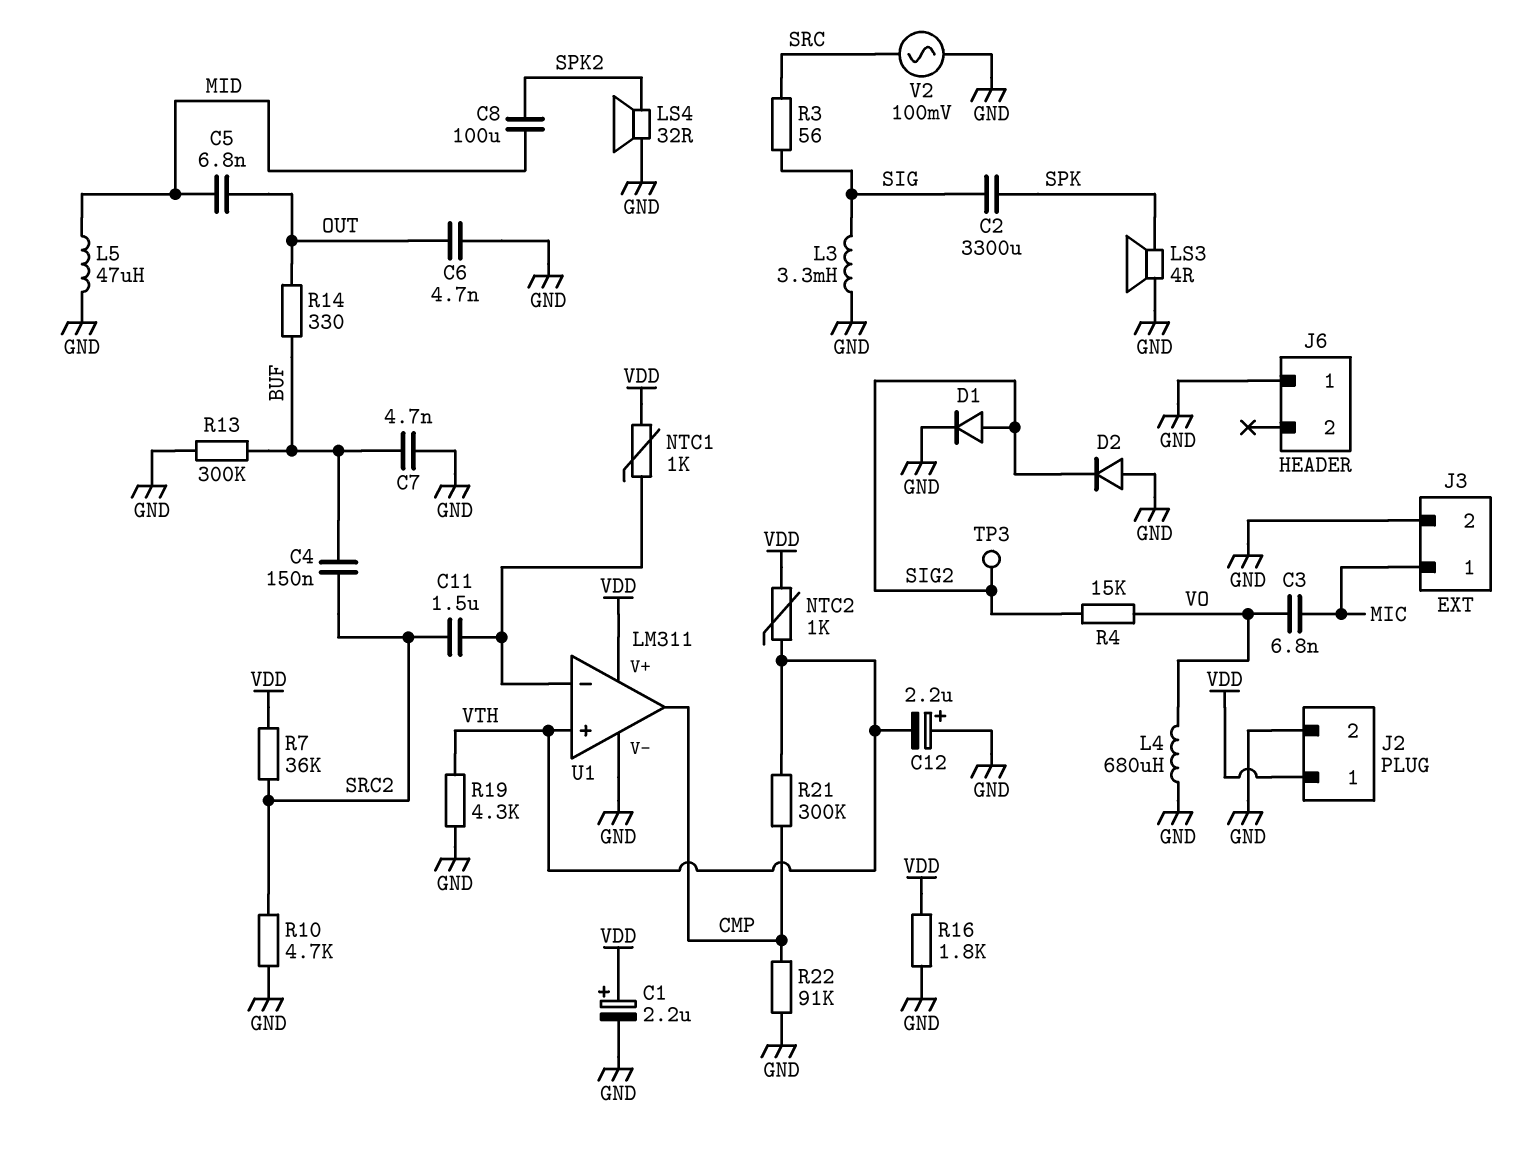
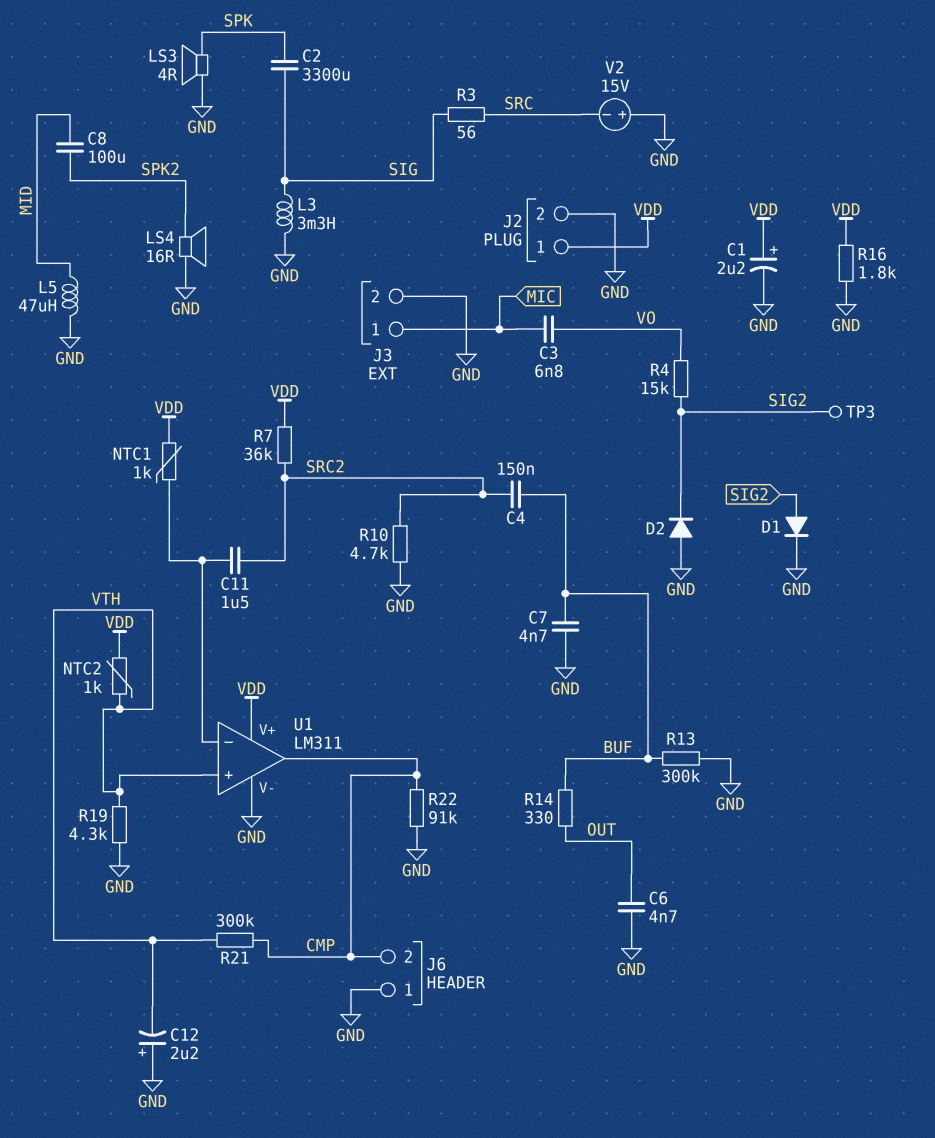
C5: 6.8nF (MID, OUT) -> none
J6 pin 2: none -> CMP
L4: 680uH (GND, VO) -> none
LS4: speaker 32R (GND, SPK2) -> speaker 16R (GND, SPK2)
V2: AC 100mV (GND, SRC) -> 15V (plus GND, minus SRC)

